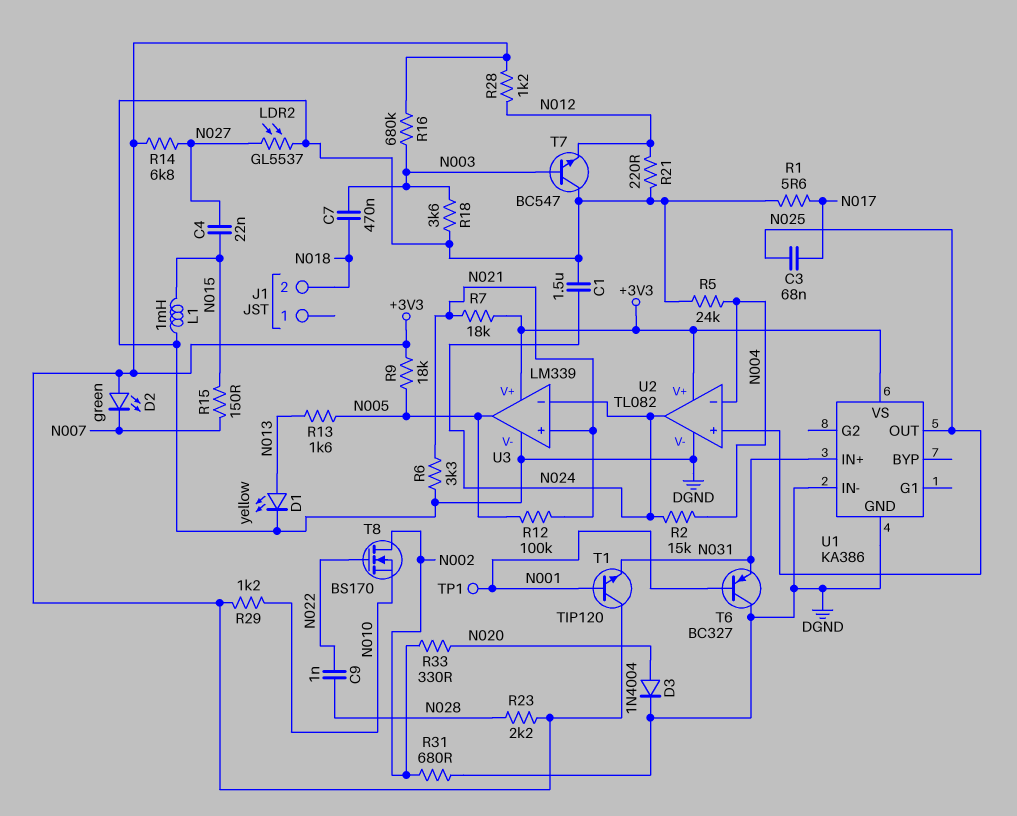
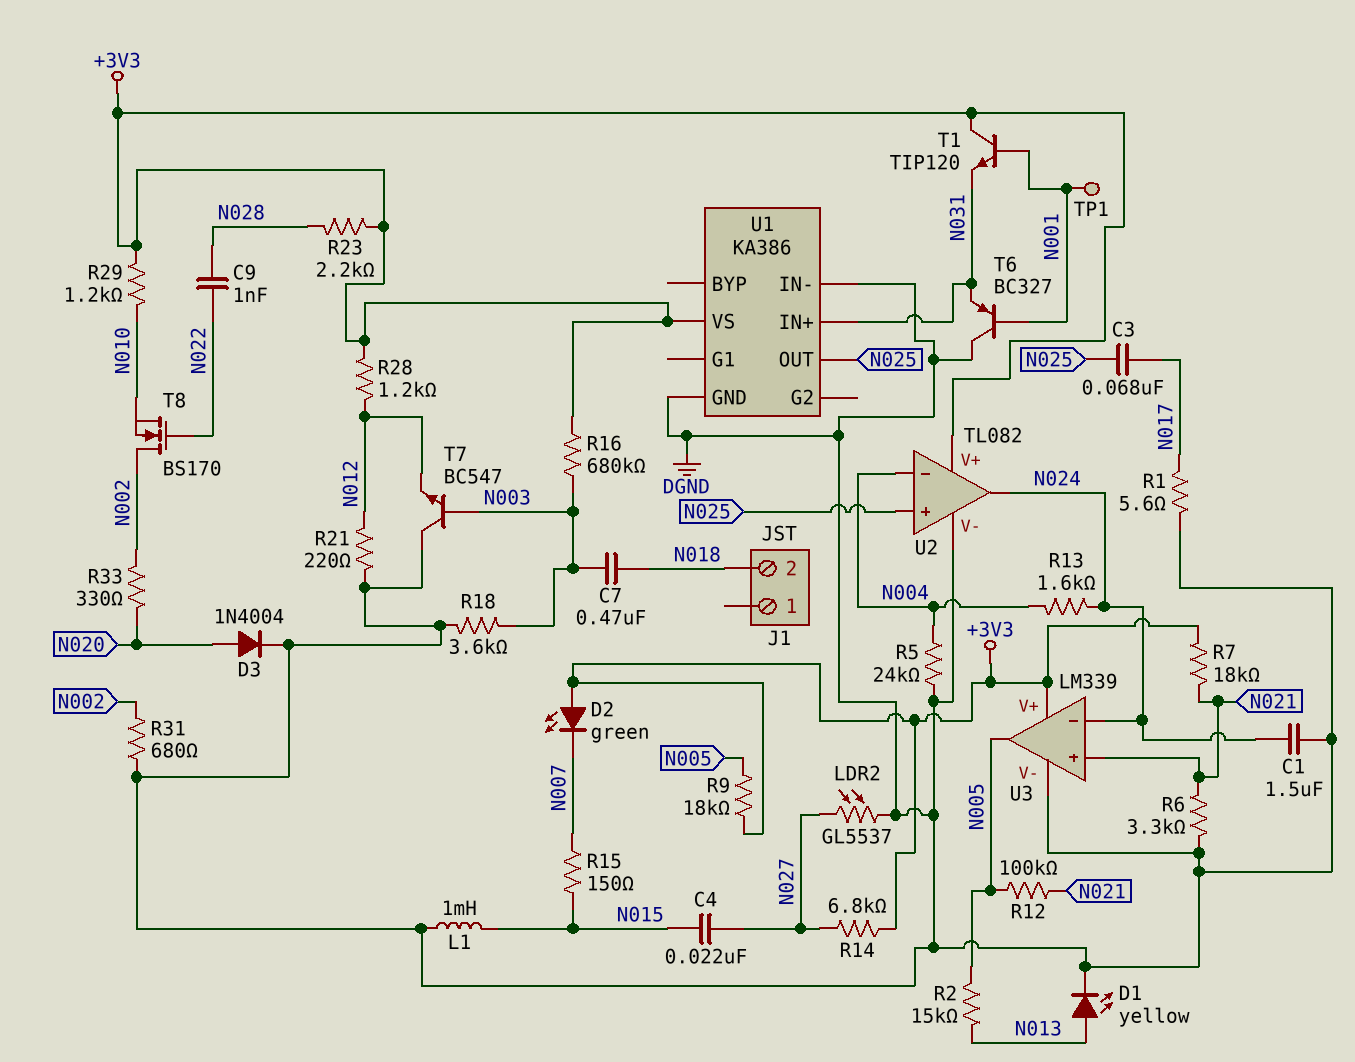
R2: 15k (N004, N024) -> 15k (N005, N013)
R13: 1.6k (N005, N013) -> 1.6k (N004, N024)

